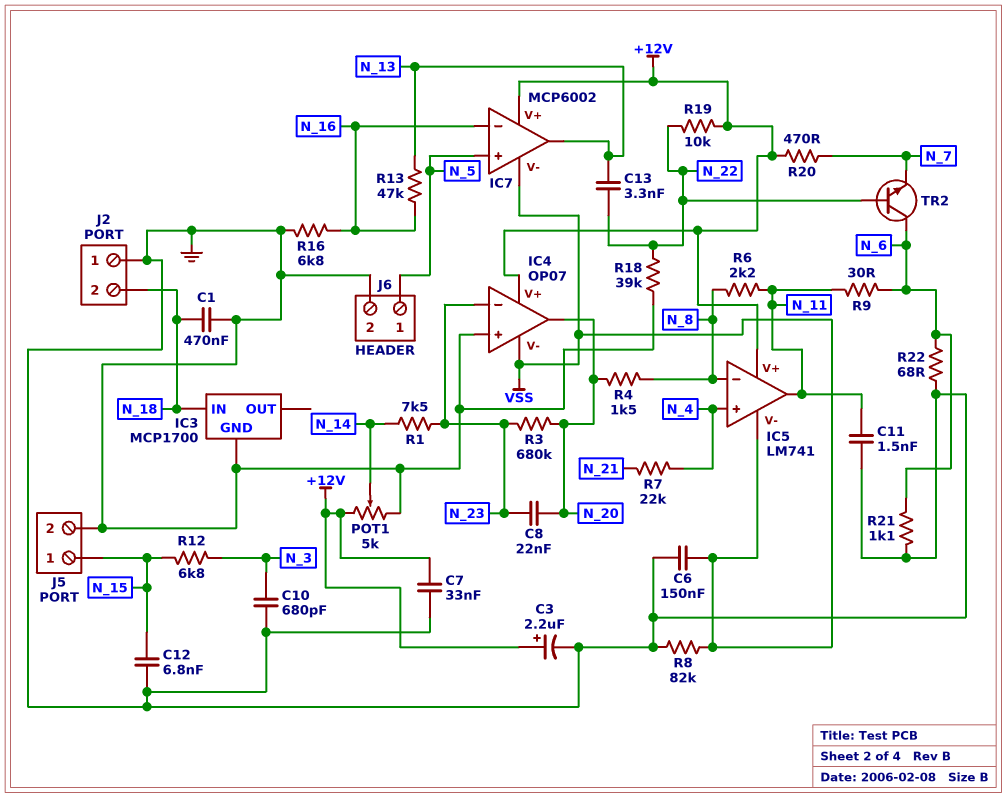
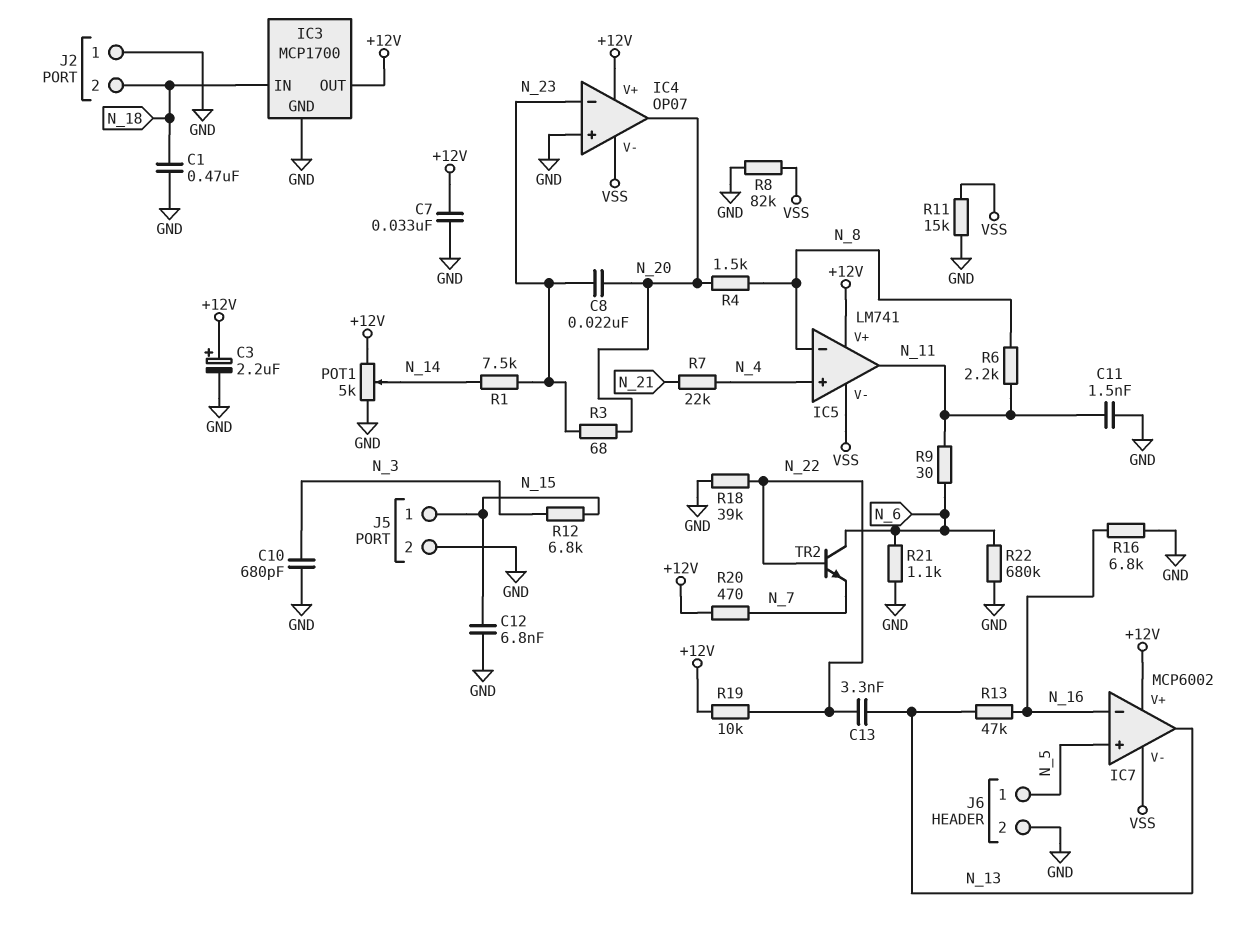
C6: 150nF (GND, VSS) -> none
IC3 pin OUT: none -> +12V
R3: 680k (N_20, N_23) -> 68 (N_20, N_23)
R11: none -> 15k (GND, VSS)
R22: 68 (GND, N_6) -> 680k (GND, N_6)

